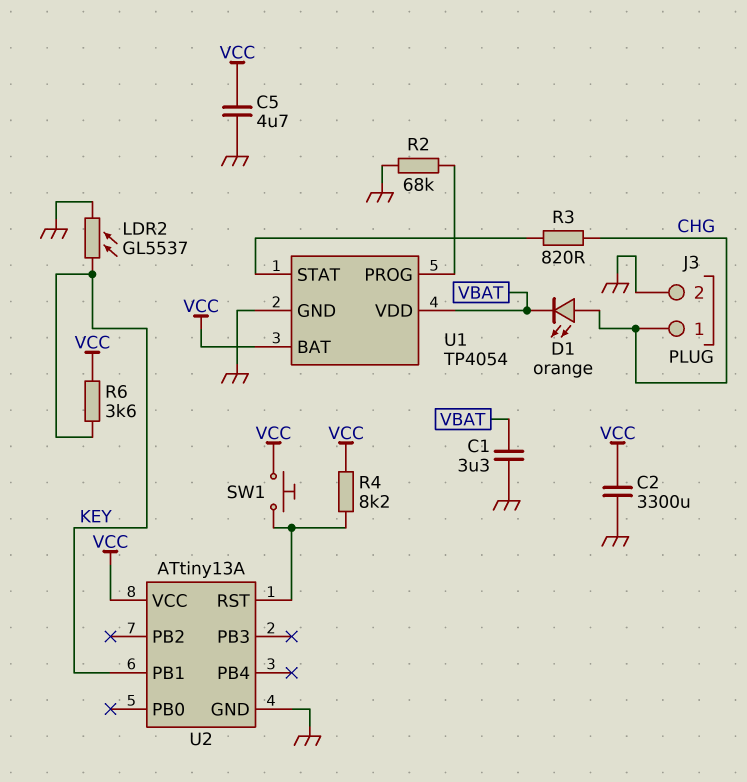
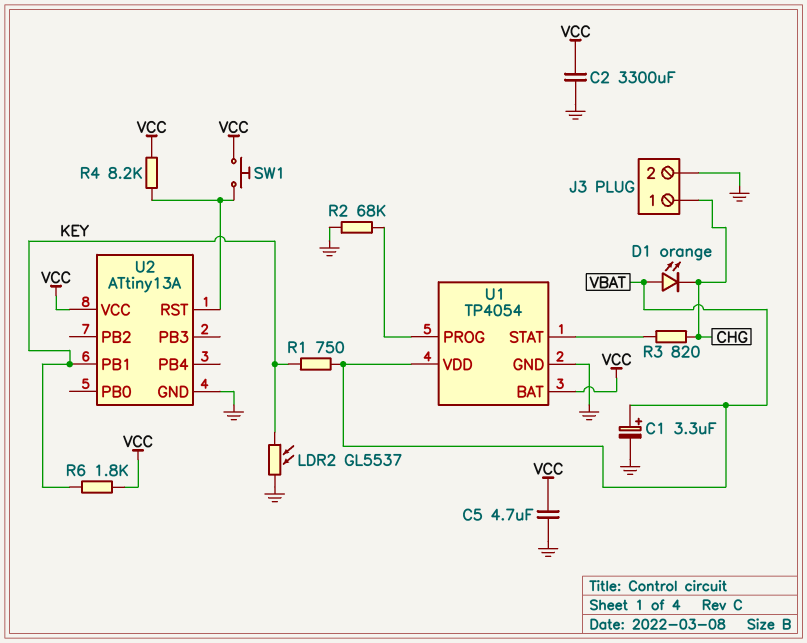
C1: 3.3uF (GND, VBAT) -> 3.3uF (plus VBAT, minus GND)
D1: LED orange (A CHG, K VBAT) -> LED orange (A VBAT, K CHG)
R1: none -> 750 (KEY, VBAT)
R6: 3.6k (KEY, VCC) -> 1.8k (KEY, VCC)

